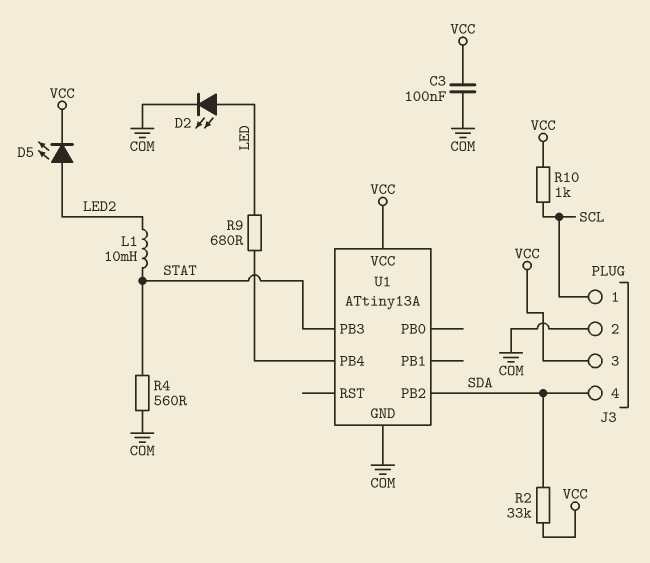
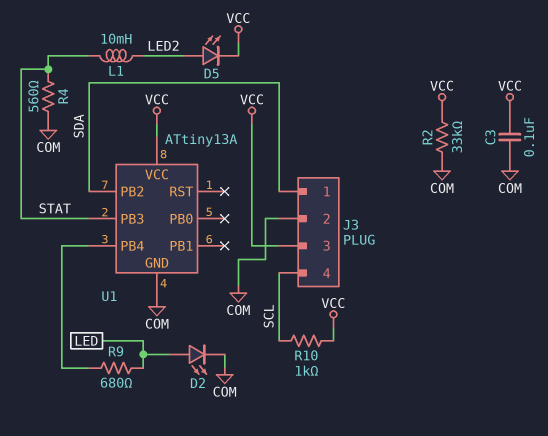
J3 pin 1: SCL -> SDA
J3 pin 4: SDA -> SCL
R2: 33k (SDA, VCC) -> 33k (COM, VCC)

